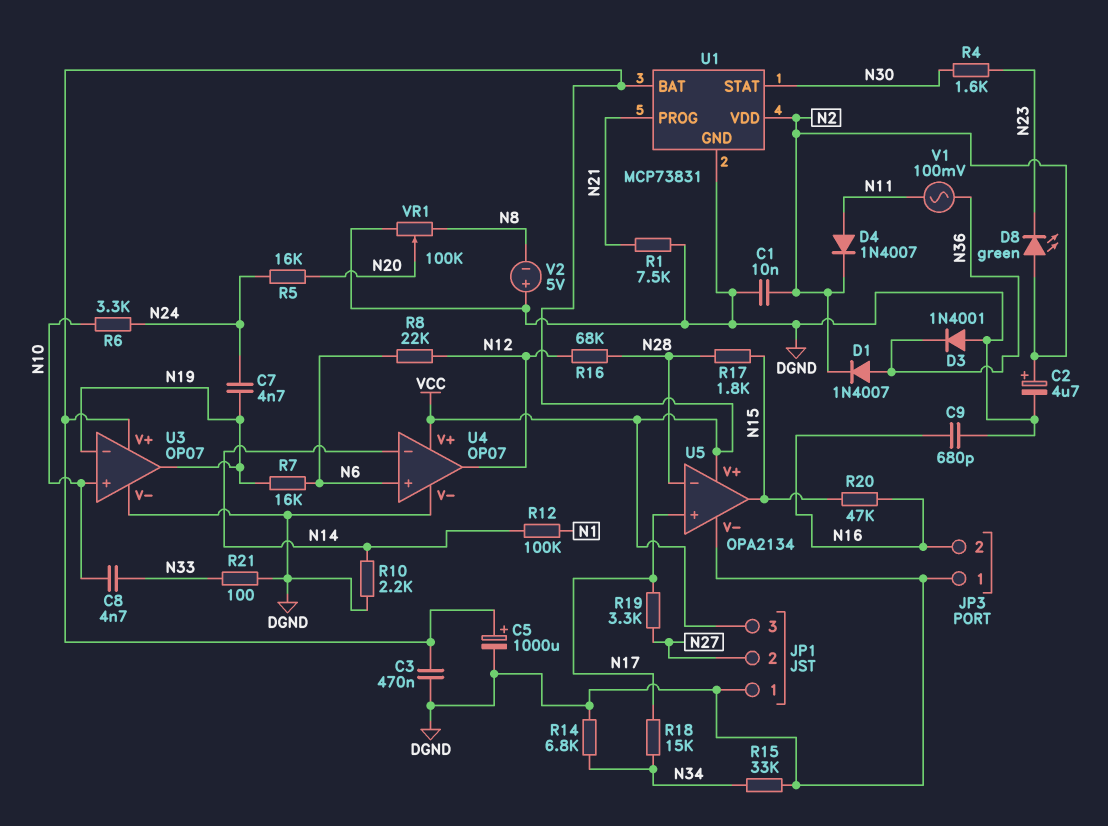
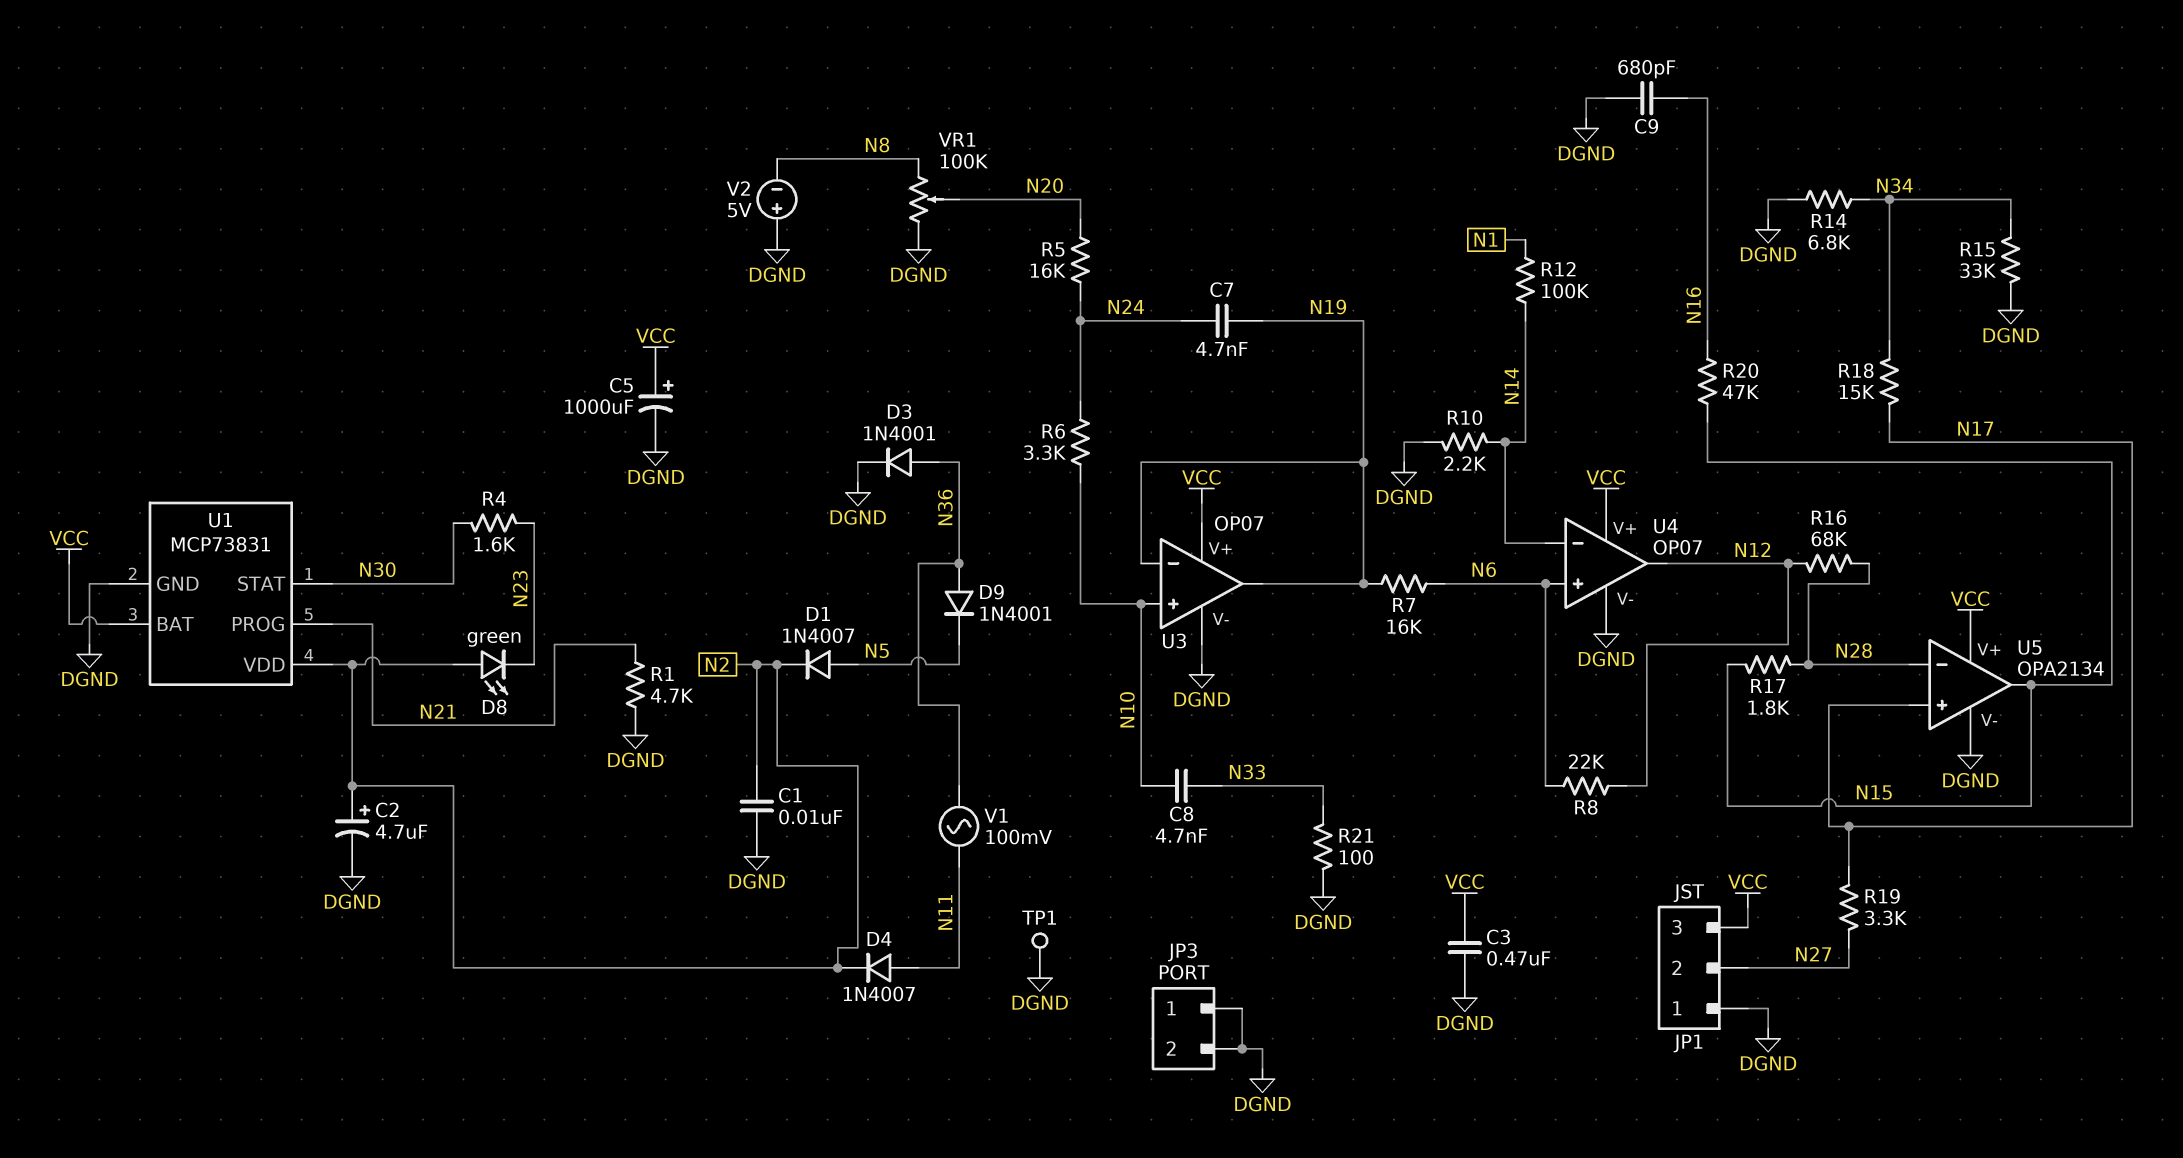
D1: diode 1N4007 (A N36, K N2) -> diode 1N4007 (A N5, K N2)
D3: diode 1N4001 (A DGND, K N36) -> diode 1N4001 (A N36, K DGND)
D9: none -> diode 1N4001 (A N36, K N5)
JP3 pin 2: N16 -> DGND
R1: 7.5k (DGND, N21) -> 4.7k (DGND, N21)
TP1: none -> test point (DGND)

